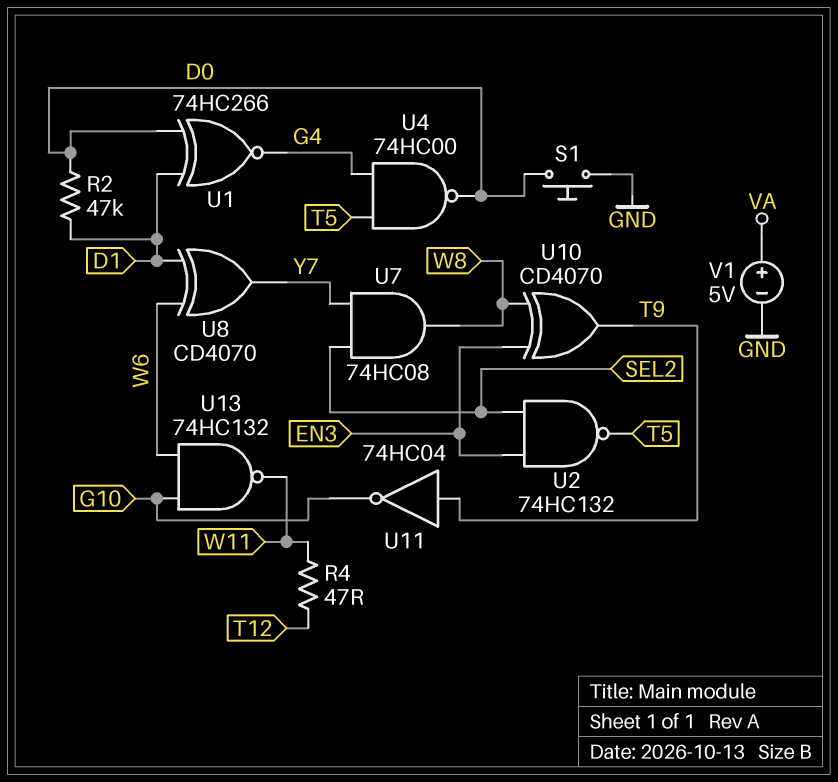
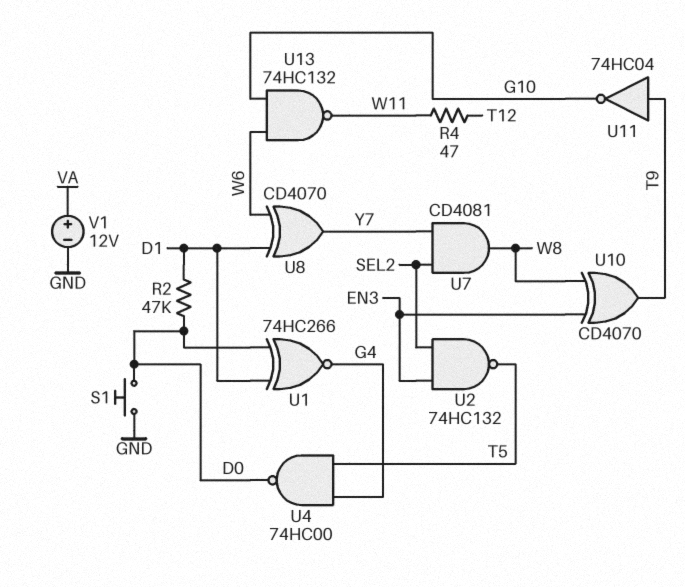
U7: AND 74HC08 (in SEL2, in Y7, out W8) -> AND CD4081 (in SEL2, in Y7, out W8)
V1: 5V (plus VA, minus GND) -> 12V (plus VA, minus GND)

